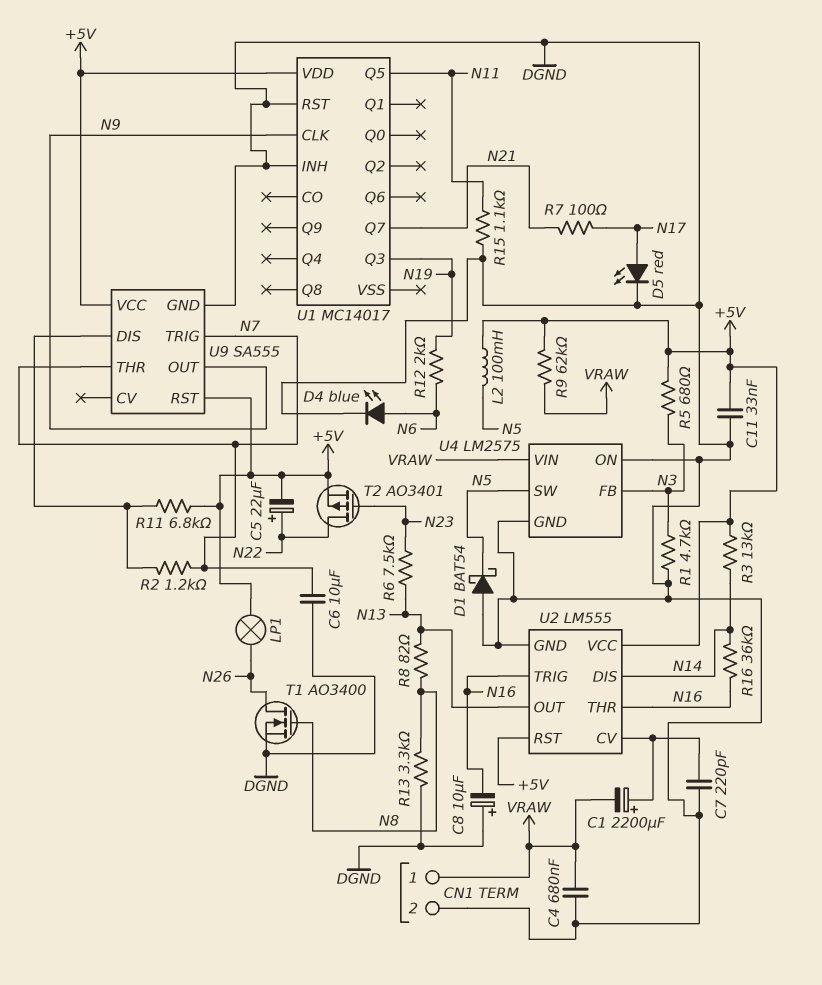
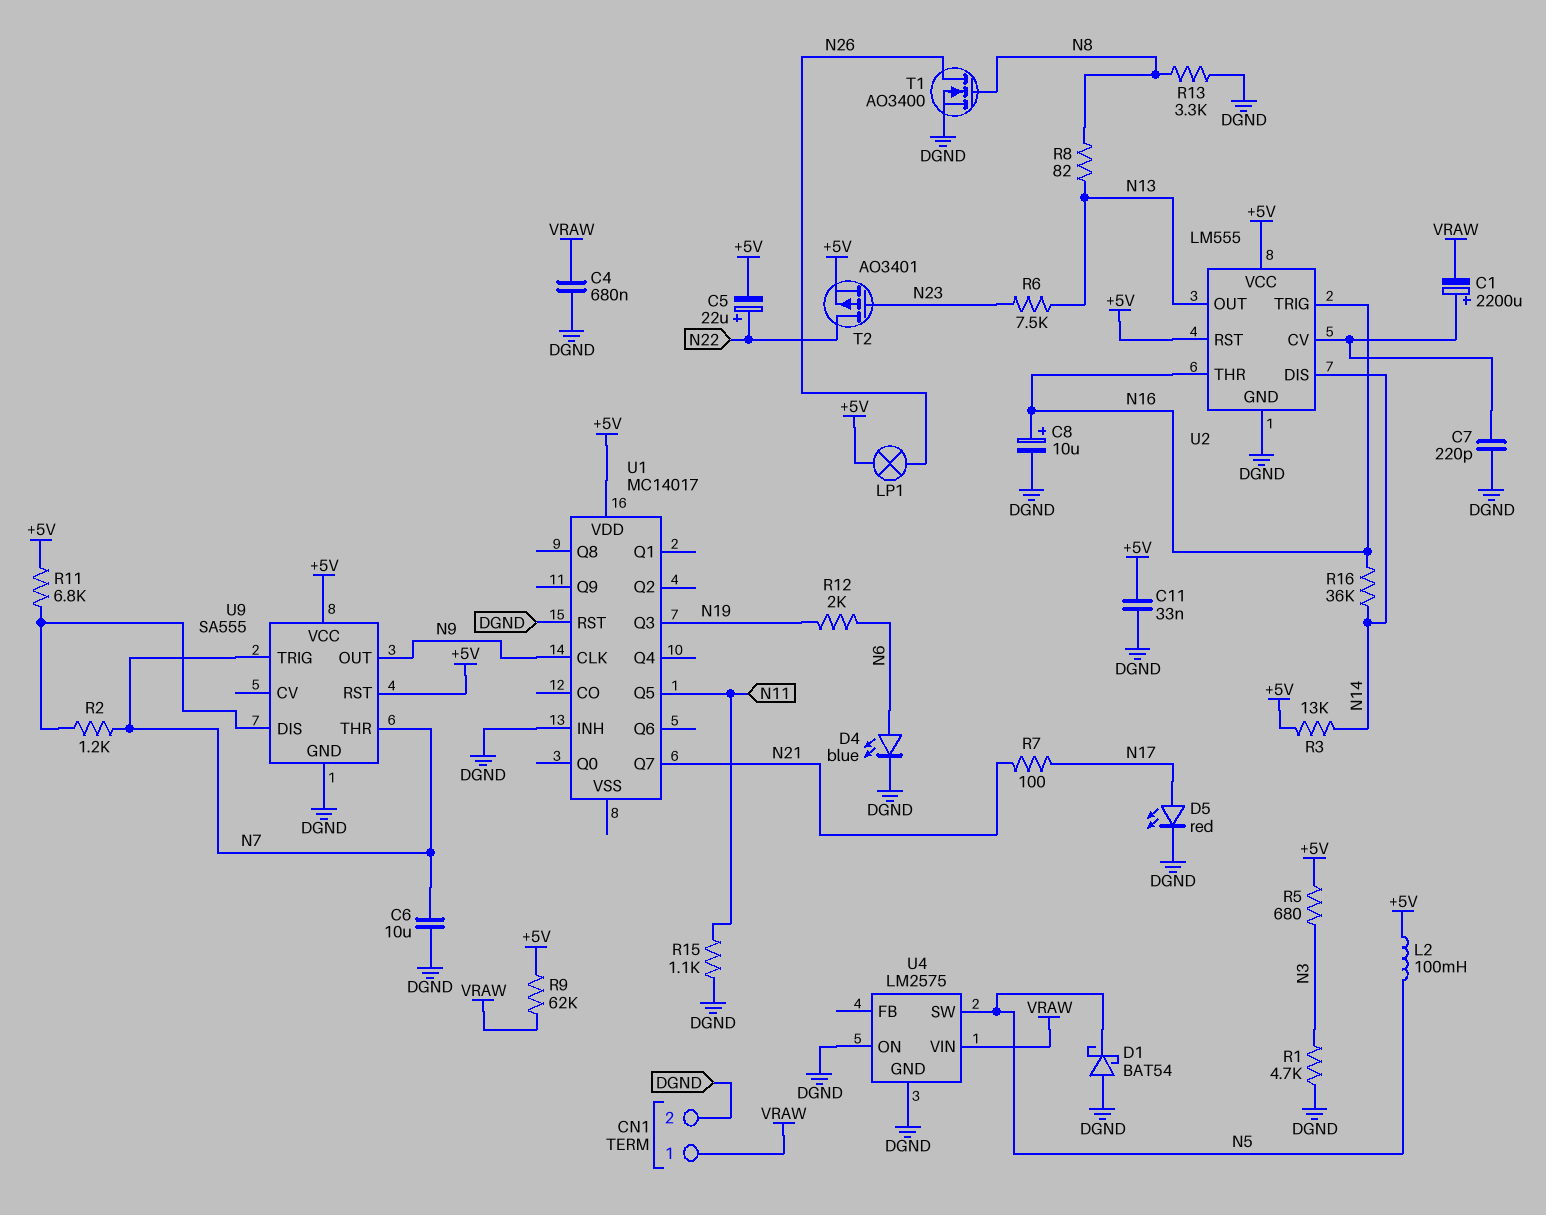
C8: 10uF (plus DGND, minus N16) -> 10uF (plus N16, minus DGND)
U4 pin FB: N3 -> none

